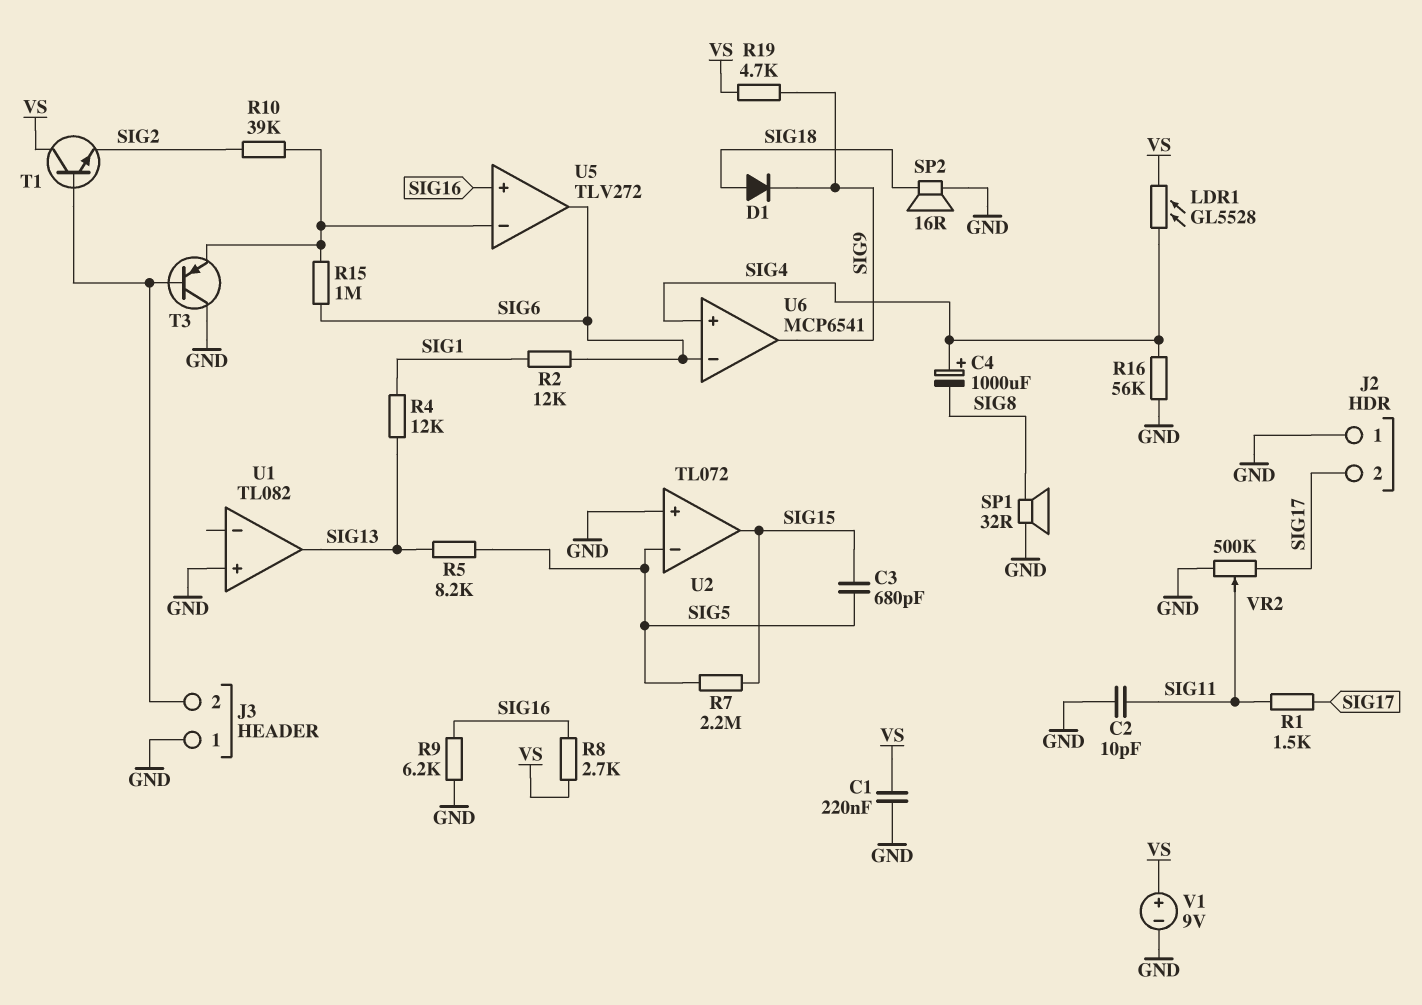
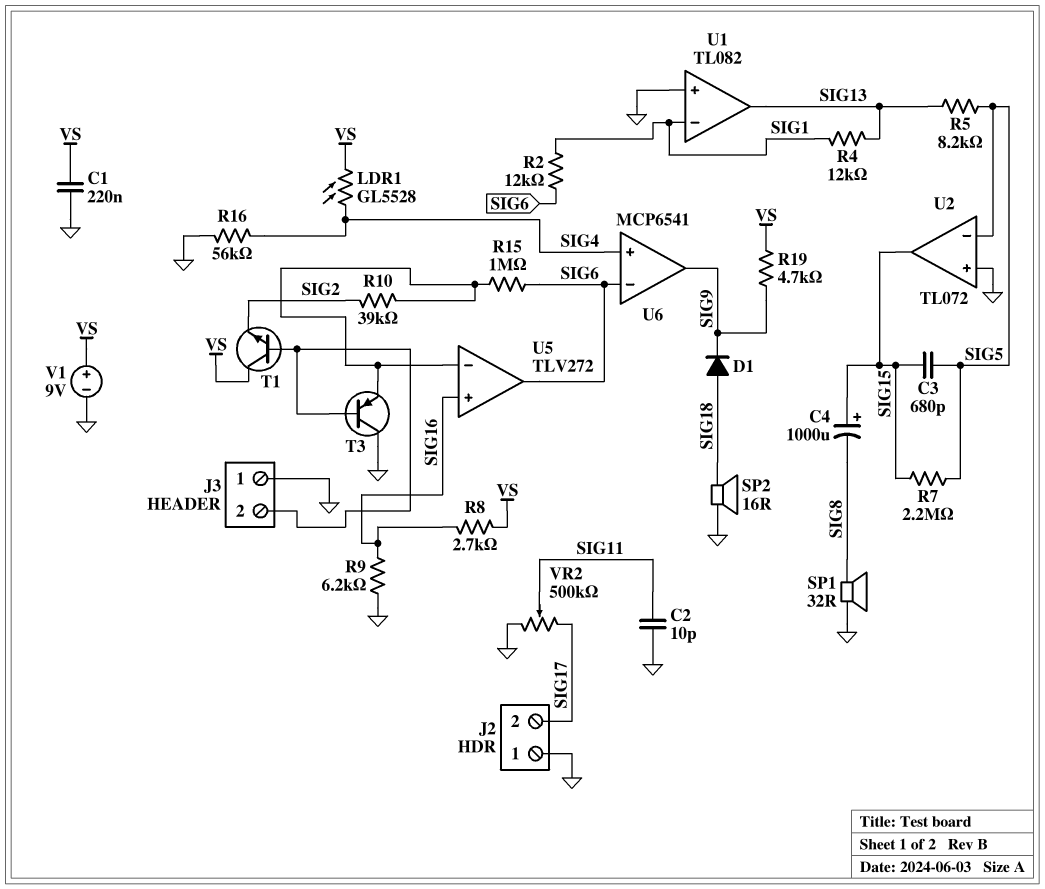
C4: 1000uF (plus SIG4, minus SIG8) -> 1000uF (plus SIG15, minus SIG8)
R1: 1.5k (SIG11, SIG17) -> none
U1 pin in-: none -> SIG1

